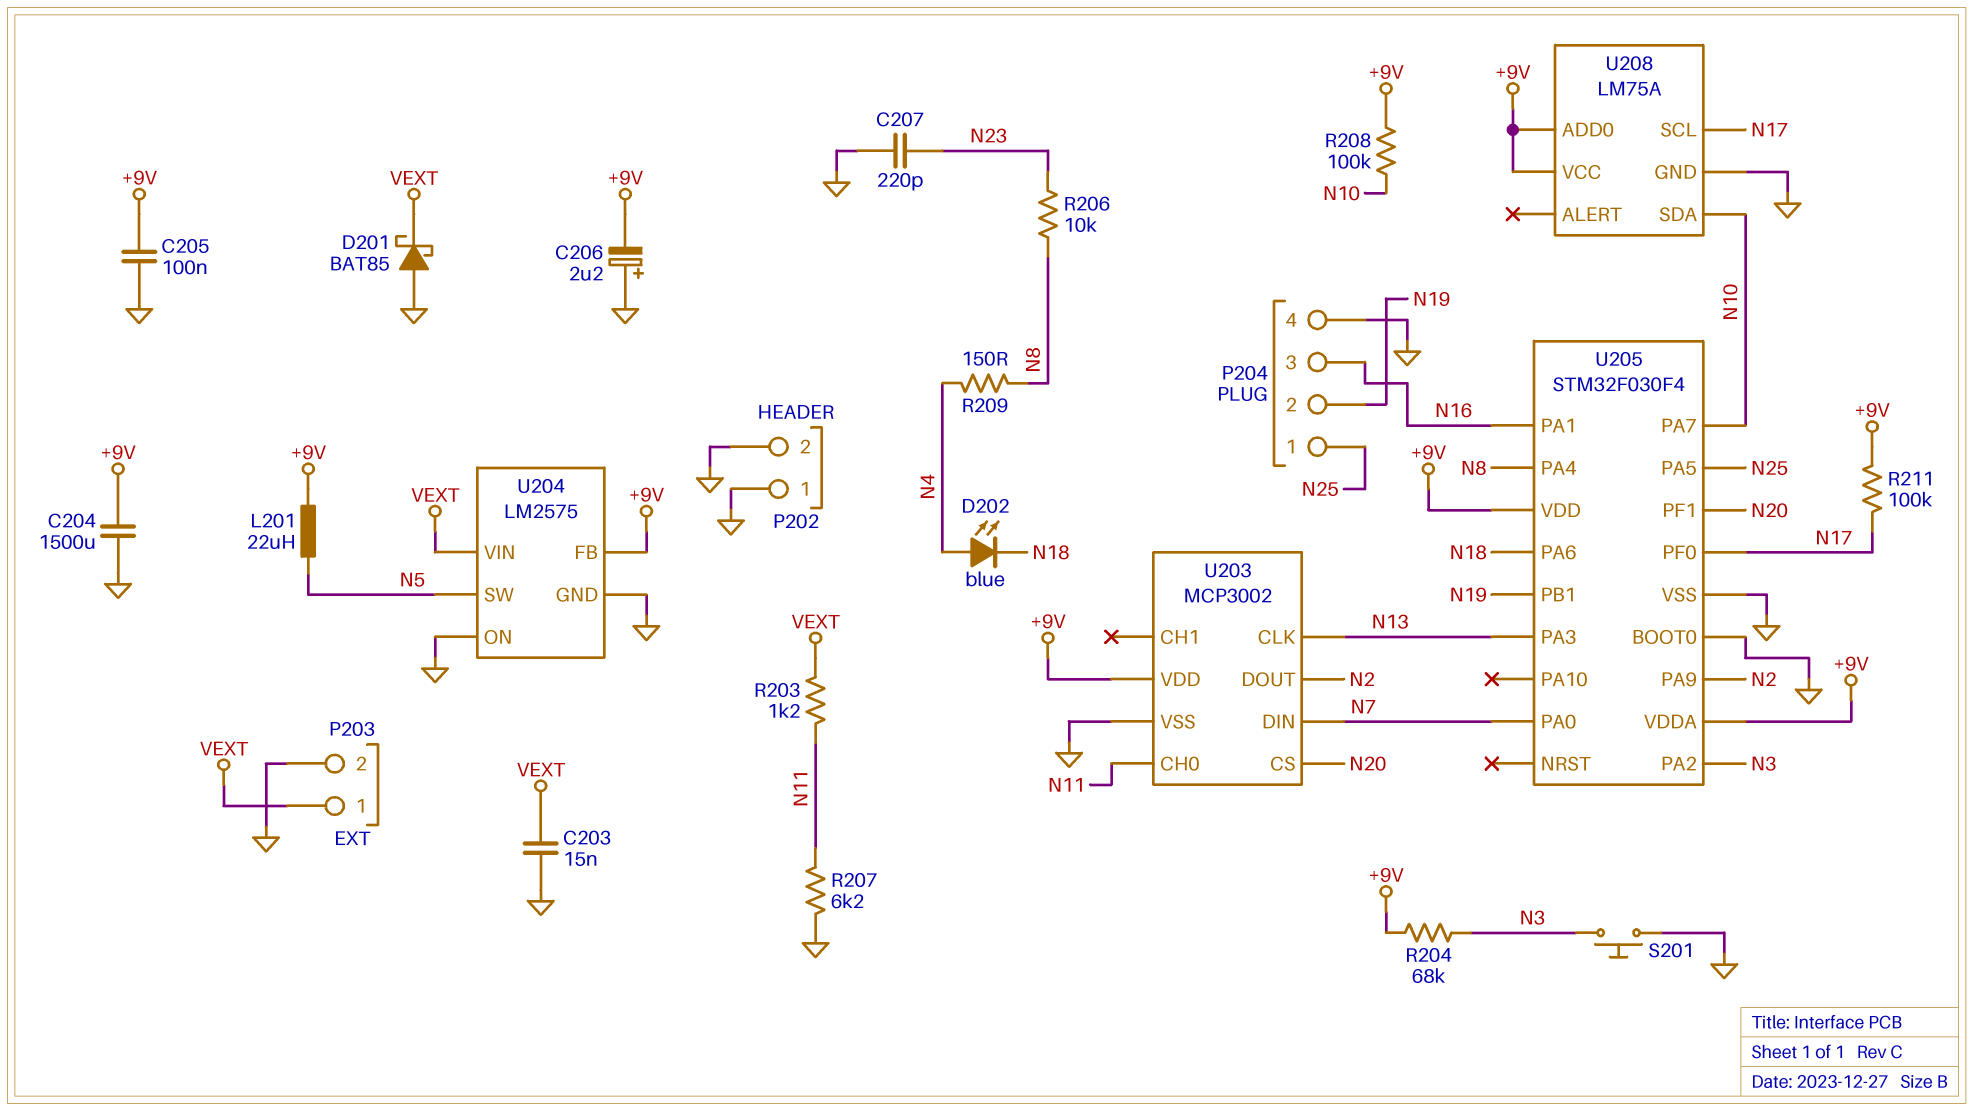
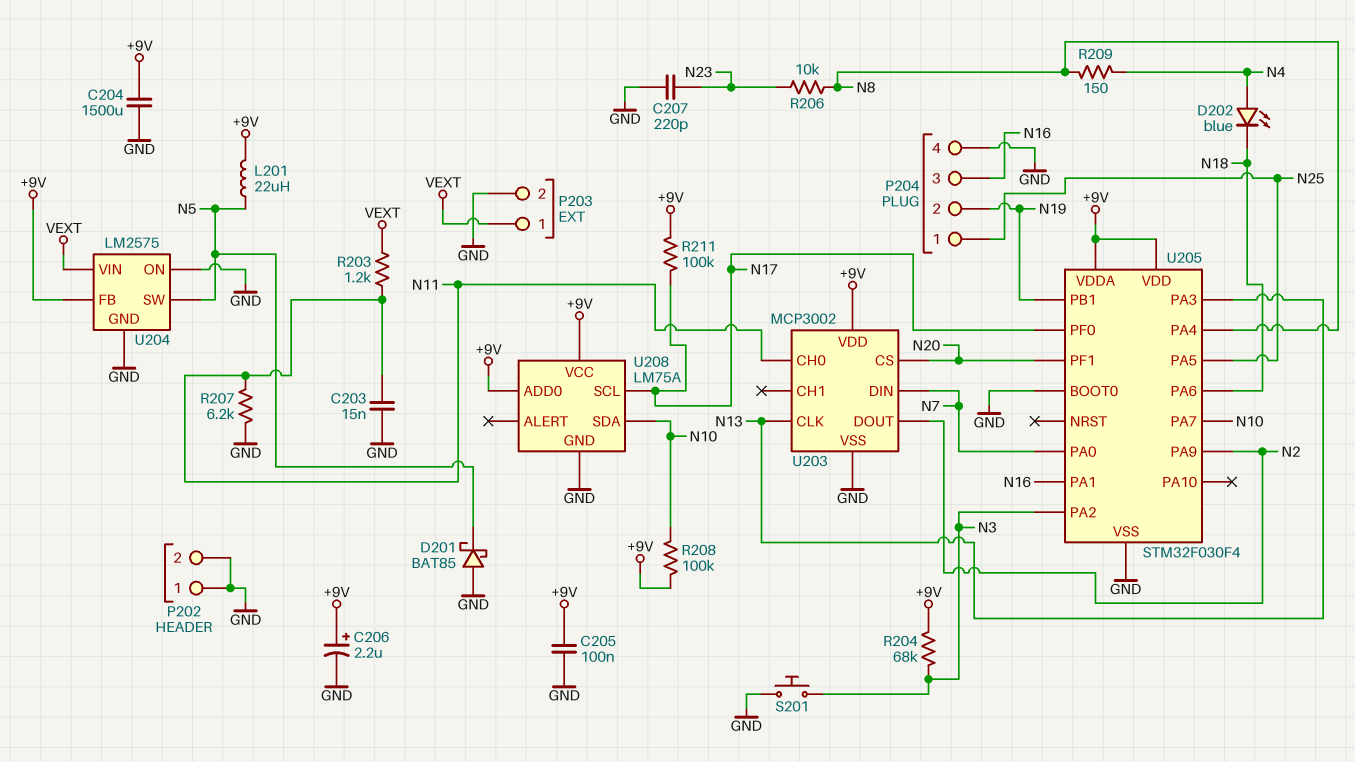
C203: 15nF (GND, VEXT) -> 15nF (GND, N11)
C206: 2.2uF (plus GND, minus +9V) -> 2.2uF (plus +9V, minus GND)
D201: schottky BAT85 (A GND, K VEXT) -> schottky BAT85 (A GND, K N5)

